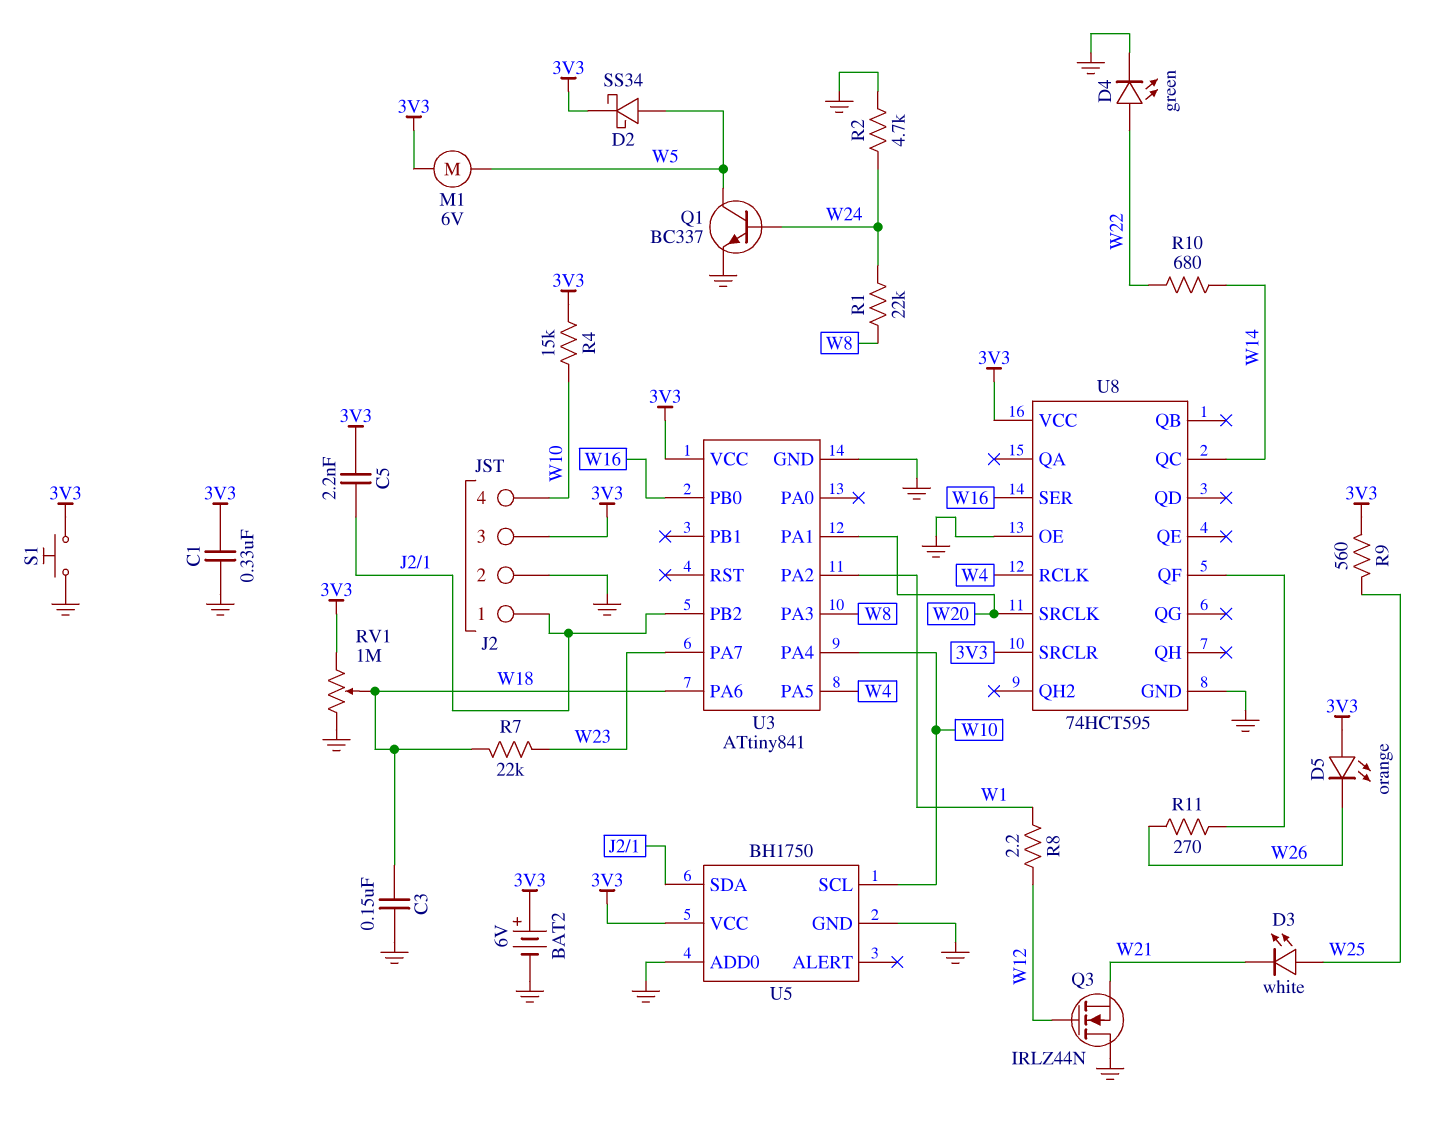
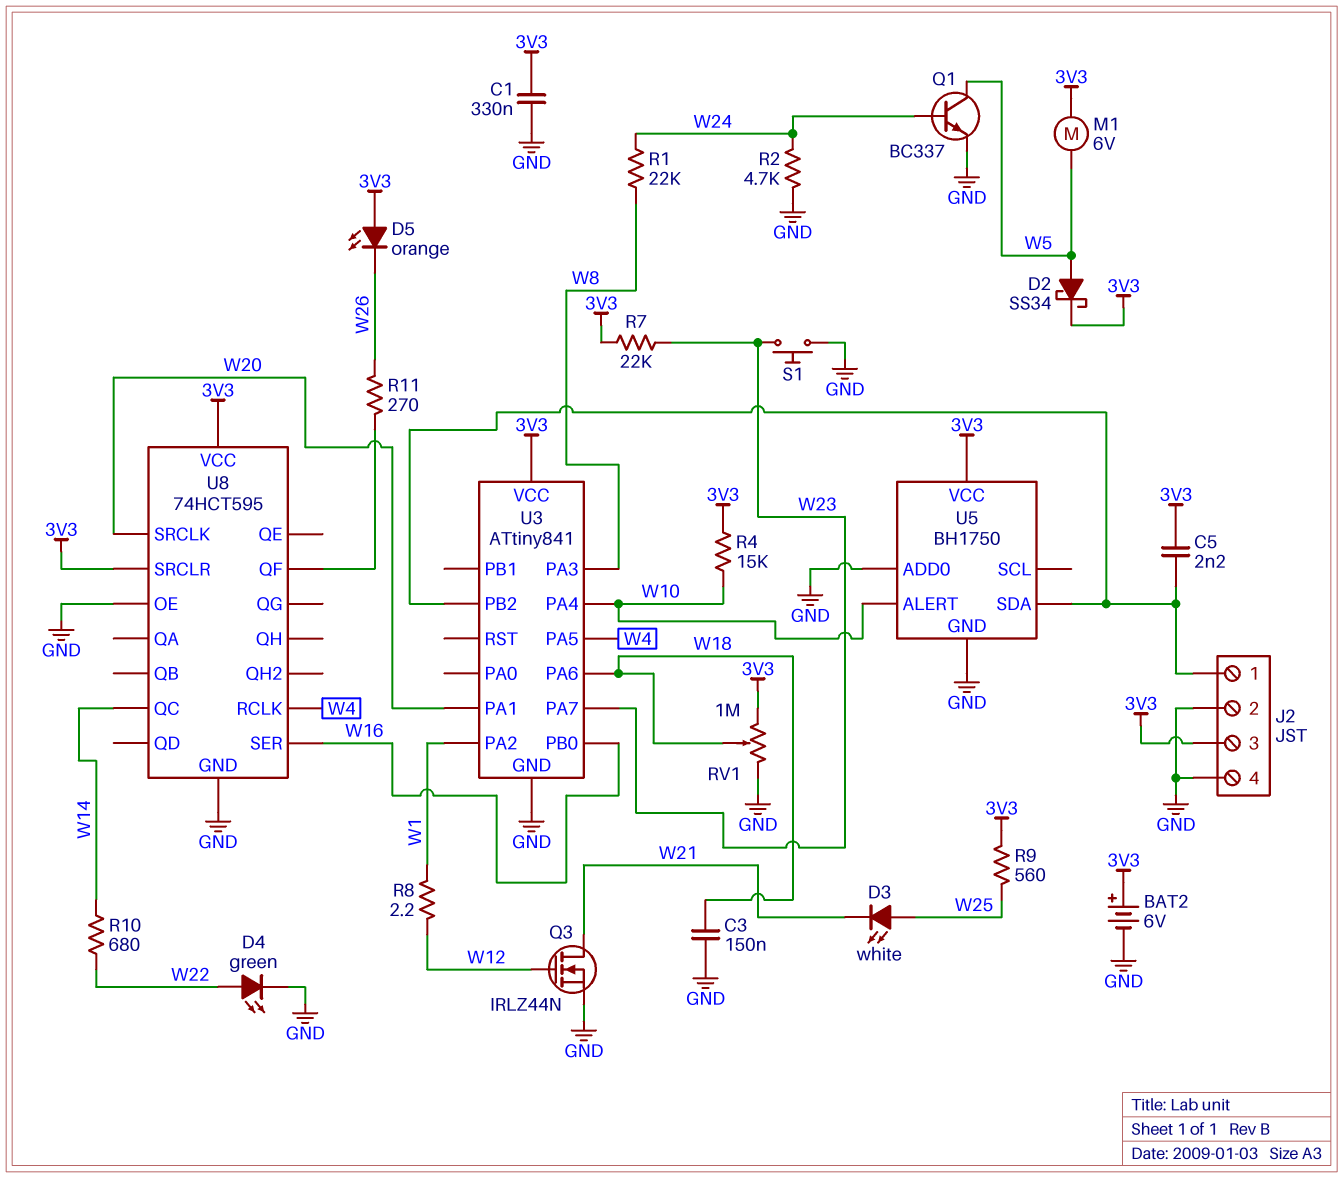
J2 pin 4: W10 -> GND
Q3: NMOS IRLZ44N (G W12, D GND, S W21) -> NMOS IRLZ44N (G W12, D W21, S GND)
R7: 22k (W18, W23) -> 22k (3V3, W23)
S1: button (3V3, GND) -> button (GND, W23)
U5 pin ALERT: none -> W10
U5 pin SCL: W10 -> none

